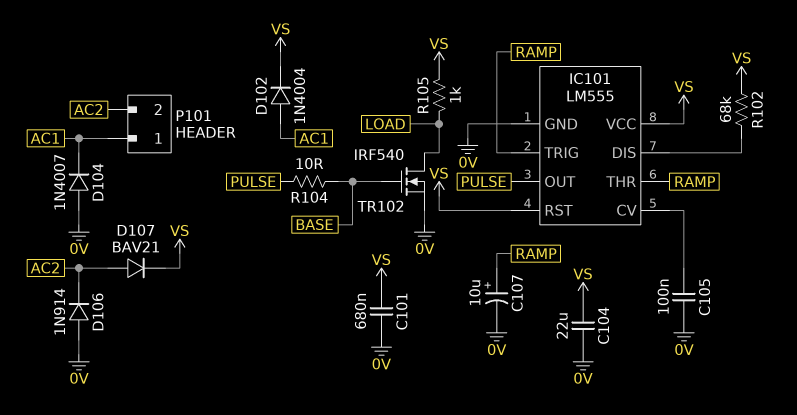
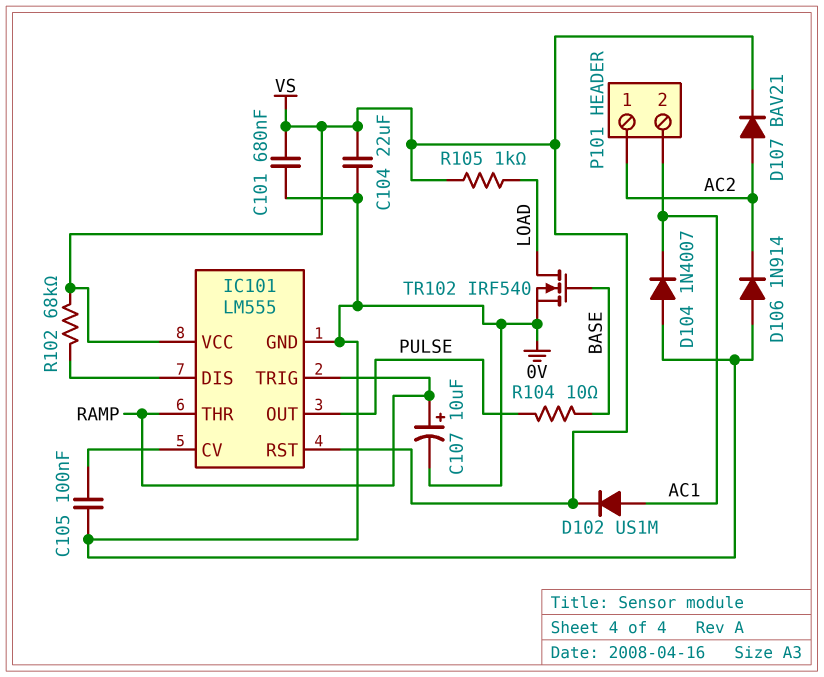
D102: diode 1N4004 (A AC1, K VS) -> diode US1M (A AC1, K VS)
P101 pin 1: AC1 -> AC2
P101 pin 2: AC2 -> AC1

